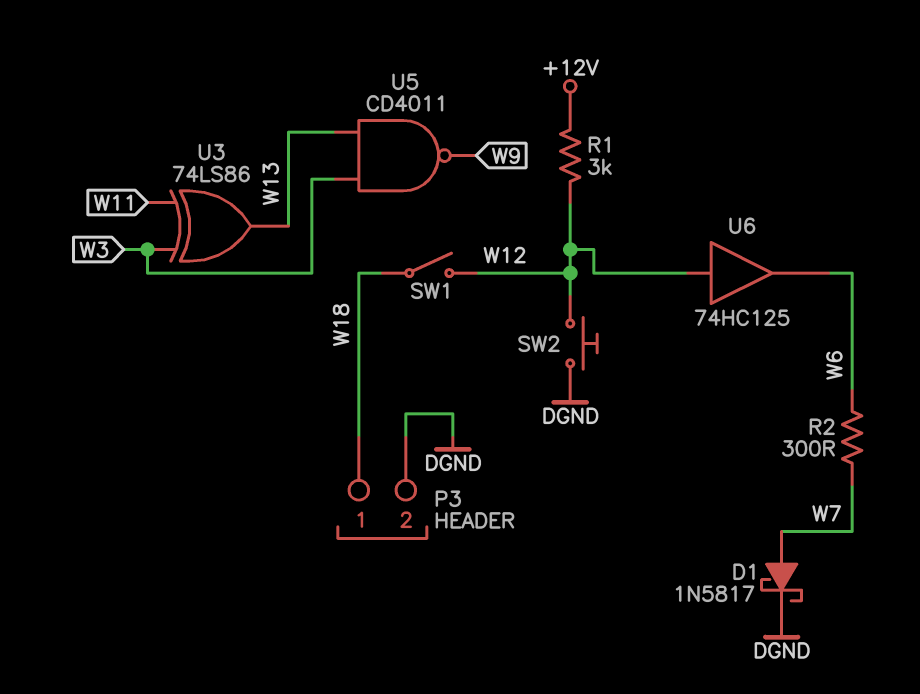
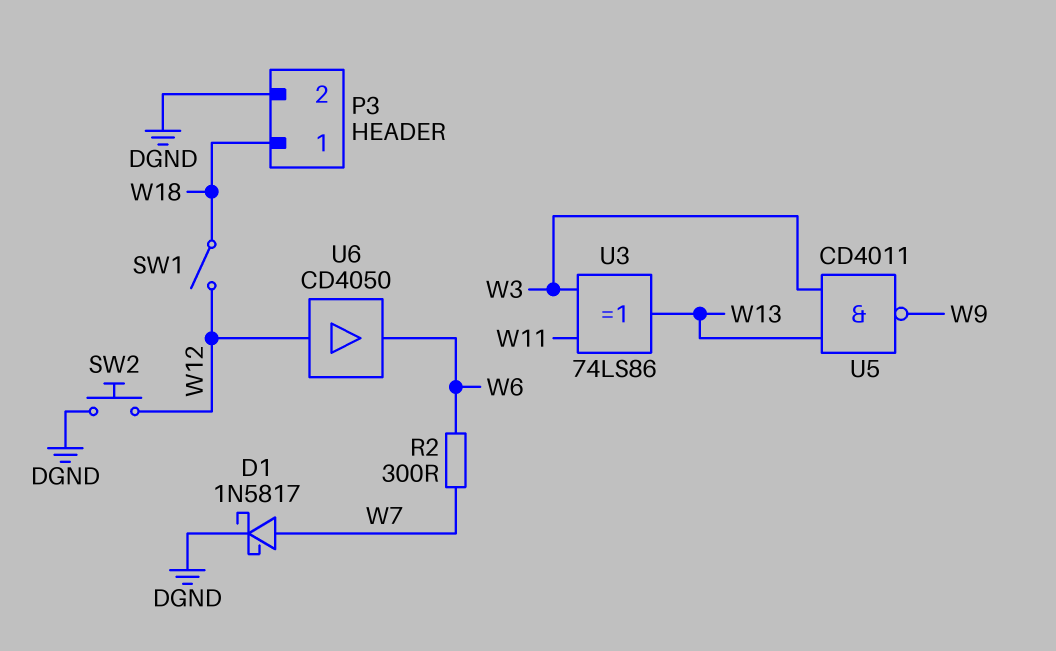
R1: 3k (+12V, W12) -> none
U6: buffer 74HC125 (in W12, out W6) -> buffer CD4050 (in W12, out W6)

